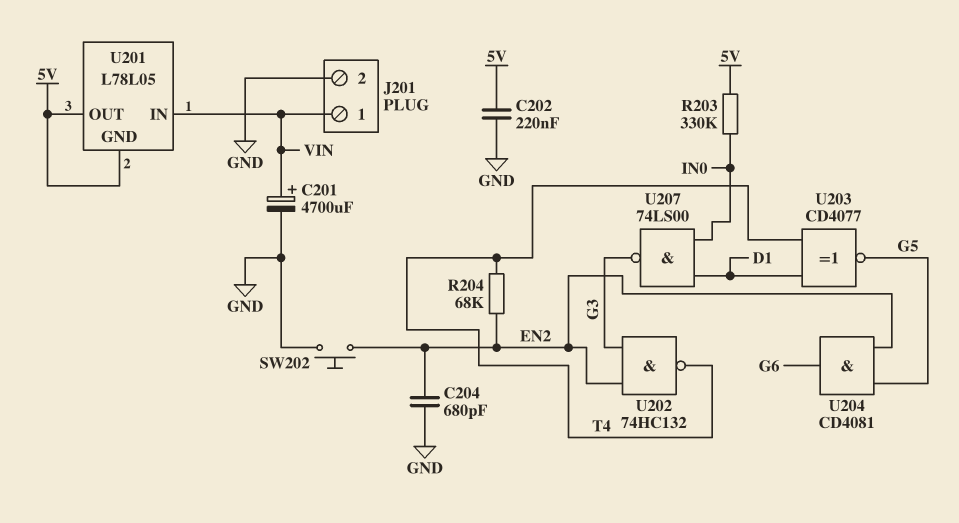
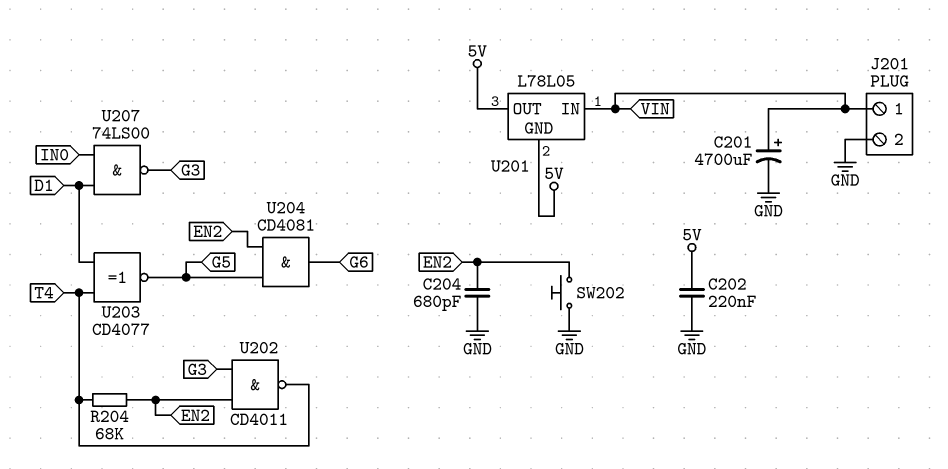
R203: 330k (5V, IN0) -> none
U202: NAND 74HC132 (in EN2, in G3, out T4) -> NAND CD4011 (in EN2, in G3, out T4)

